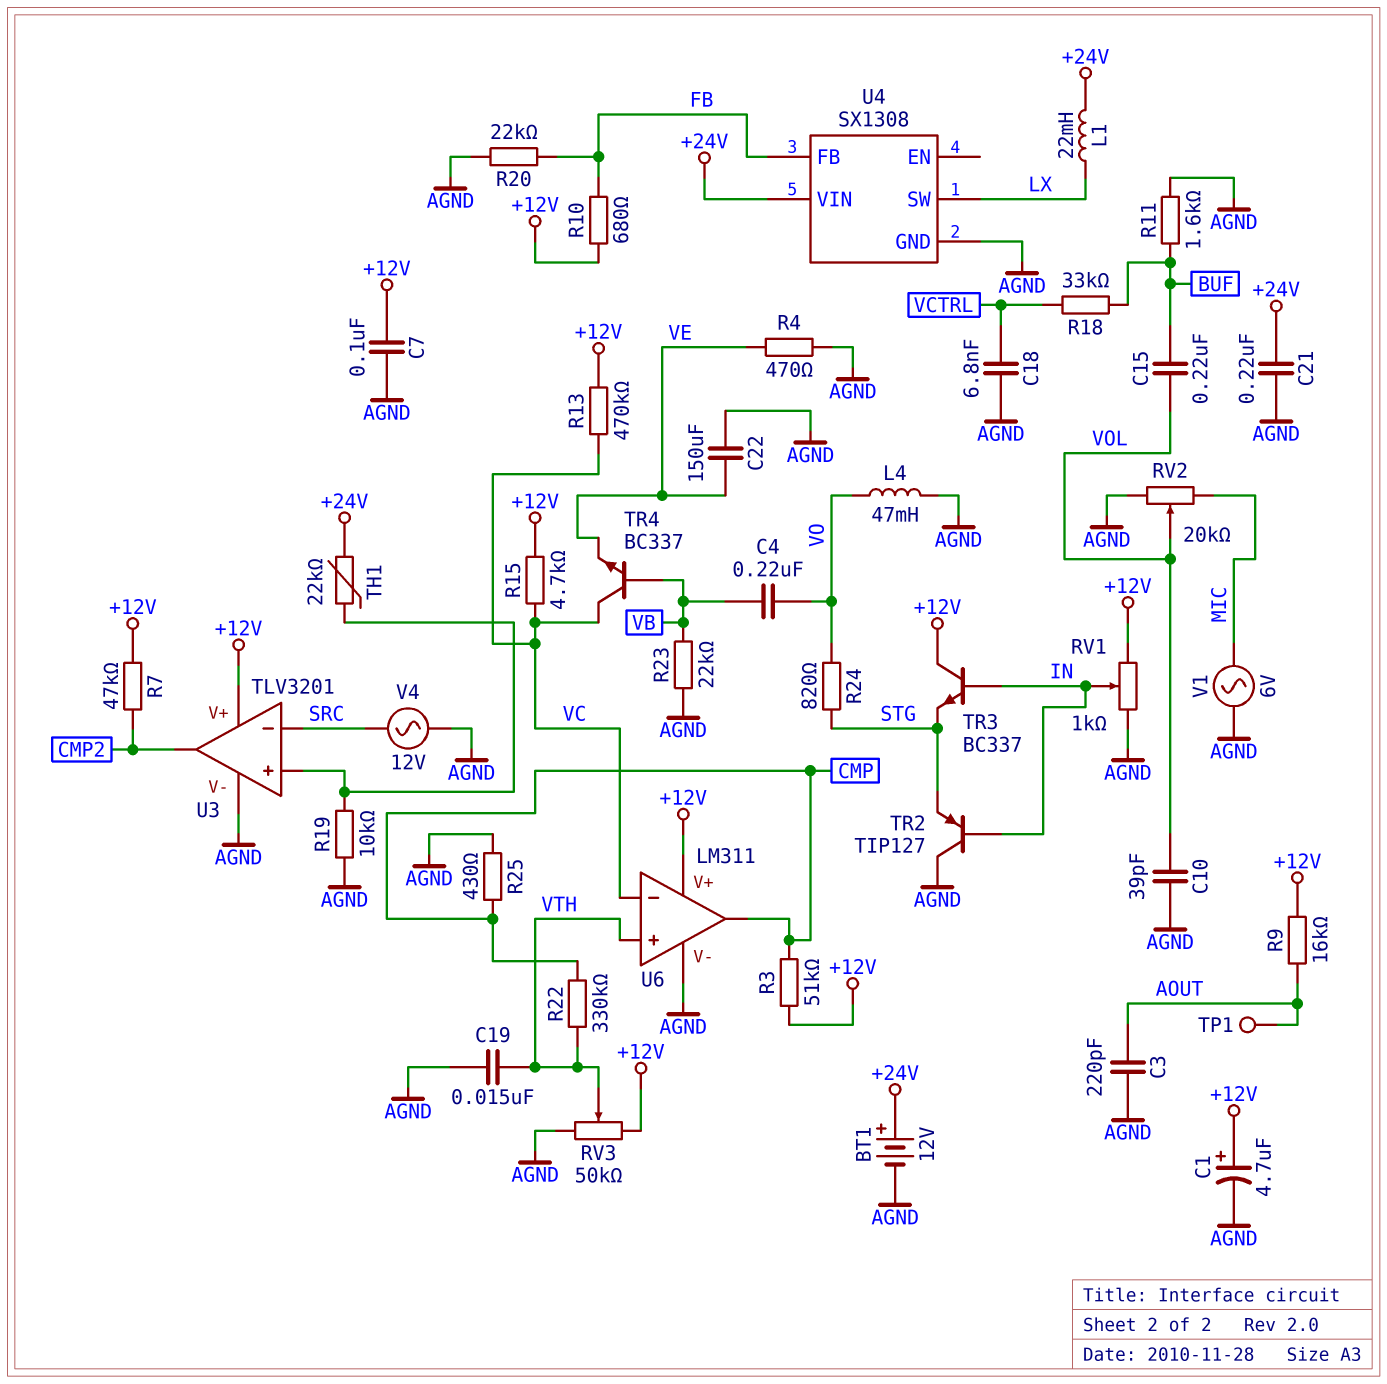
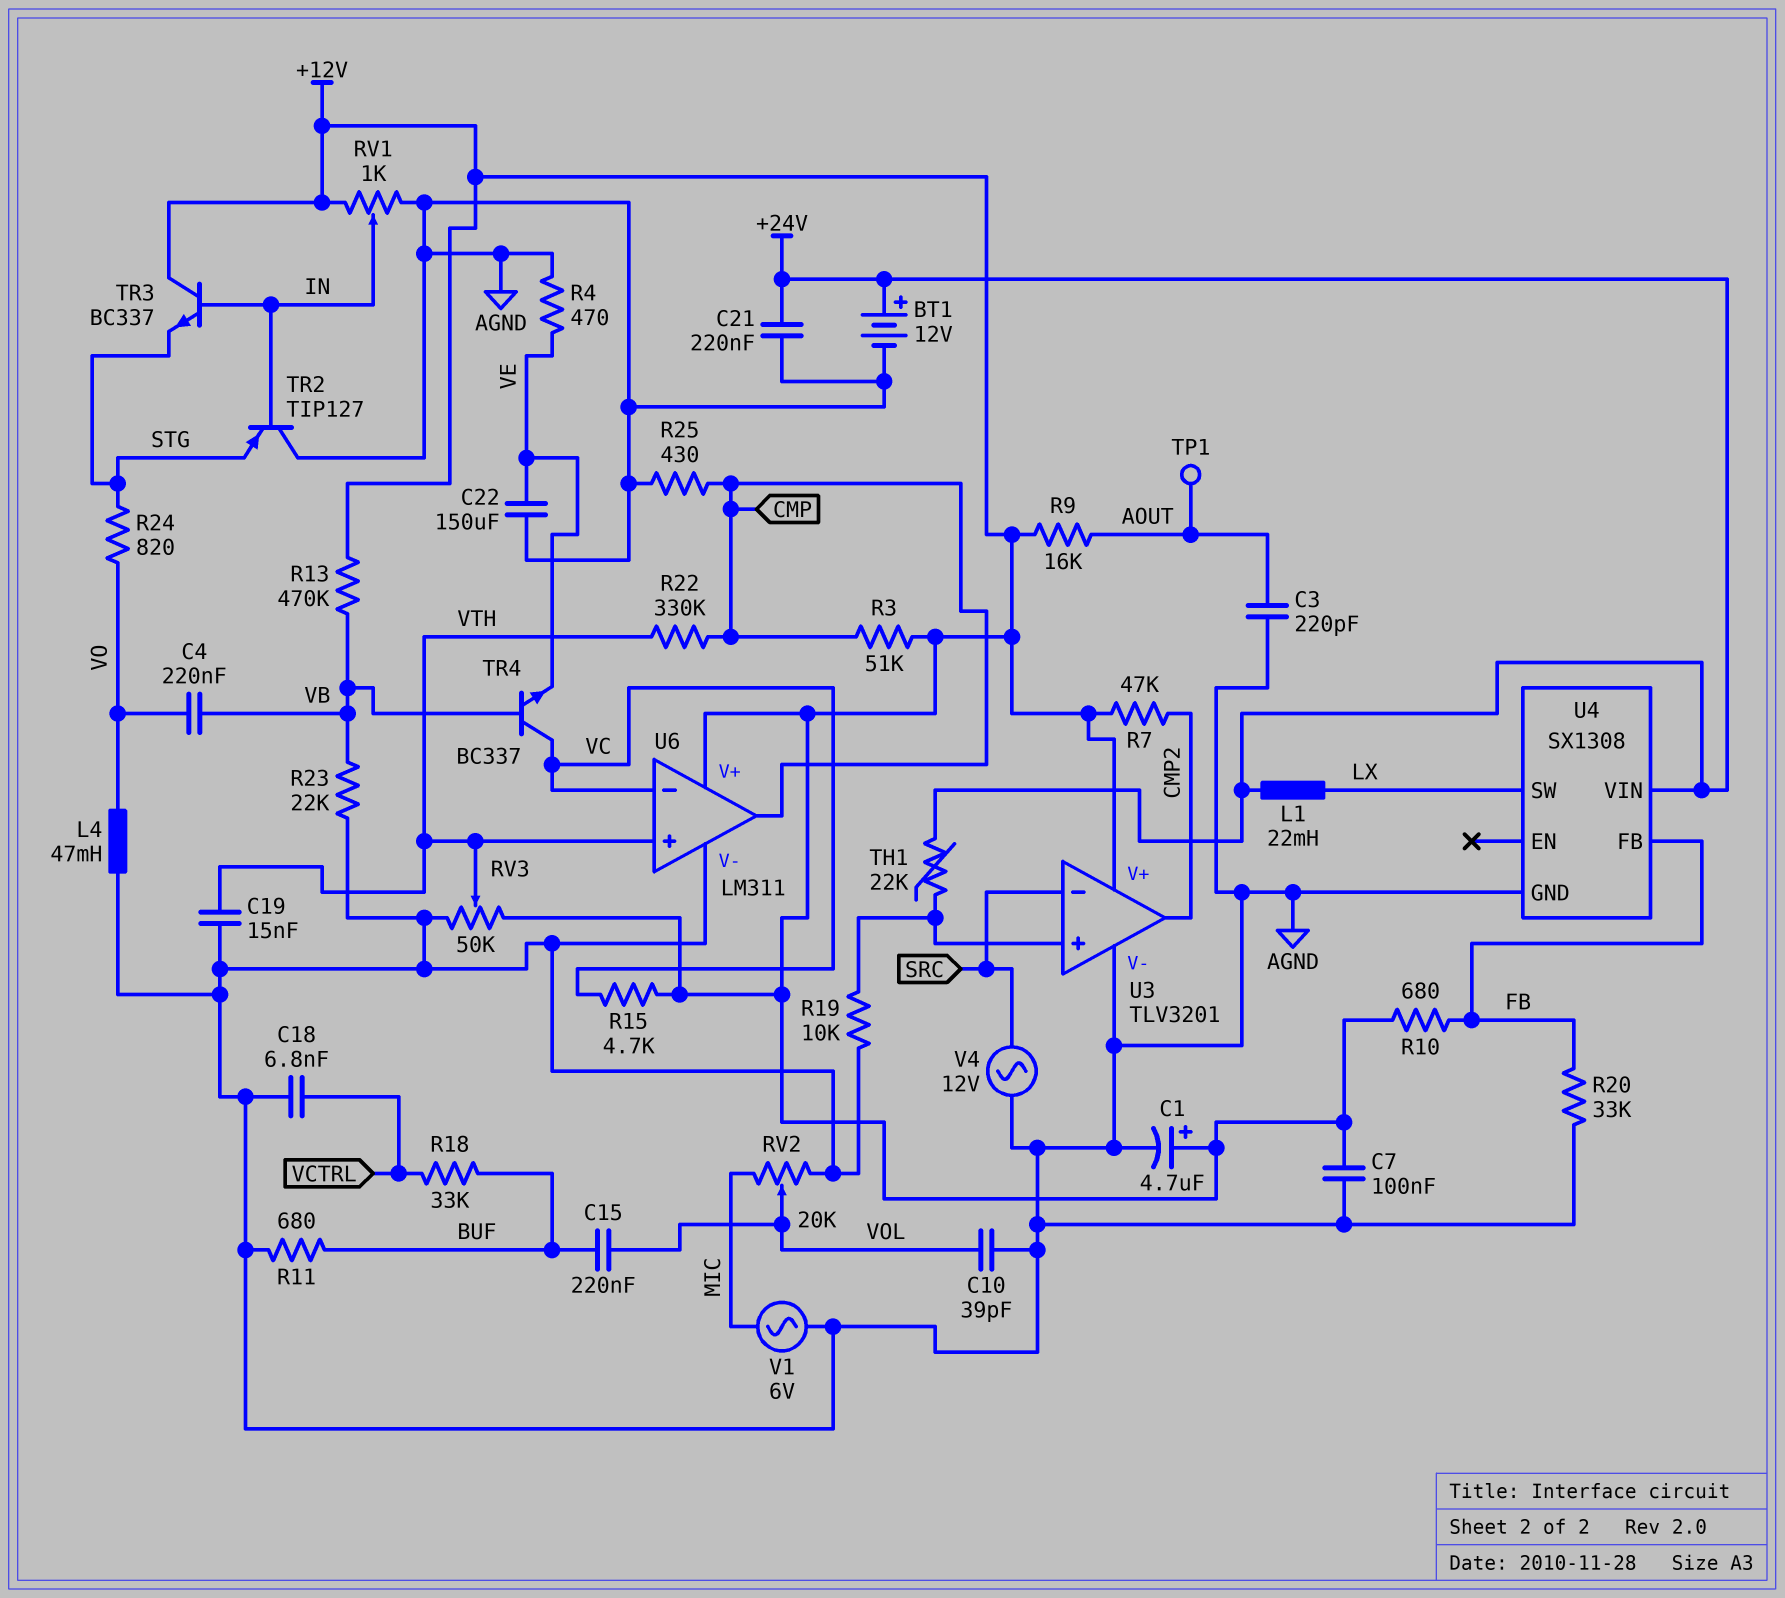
R11: 1.6k (AGND, BUF) -> 680 (AGND, BUF)
R13: 470k (+12V, VC) -> 470k (+12V, VB)
R20: 22k (AGND, FB) -> 33k (AGND, FB)

